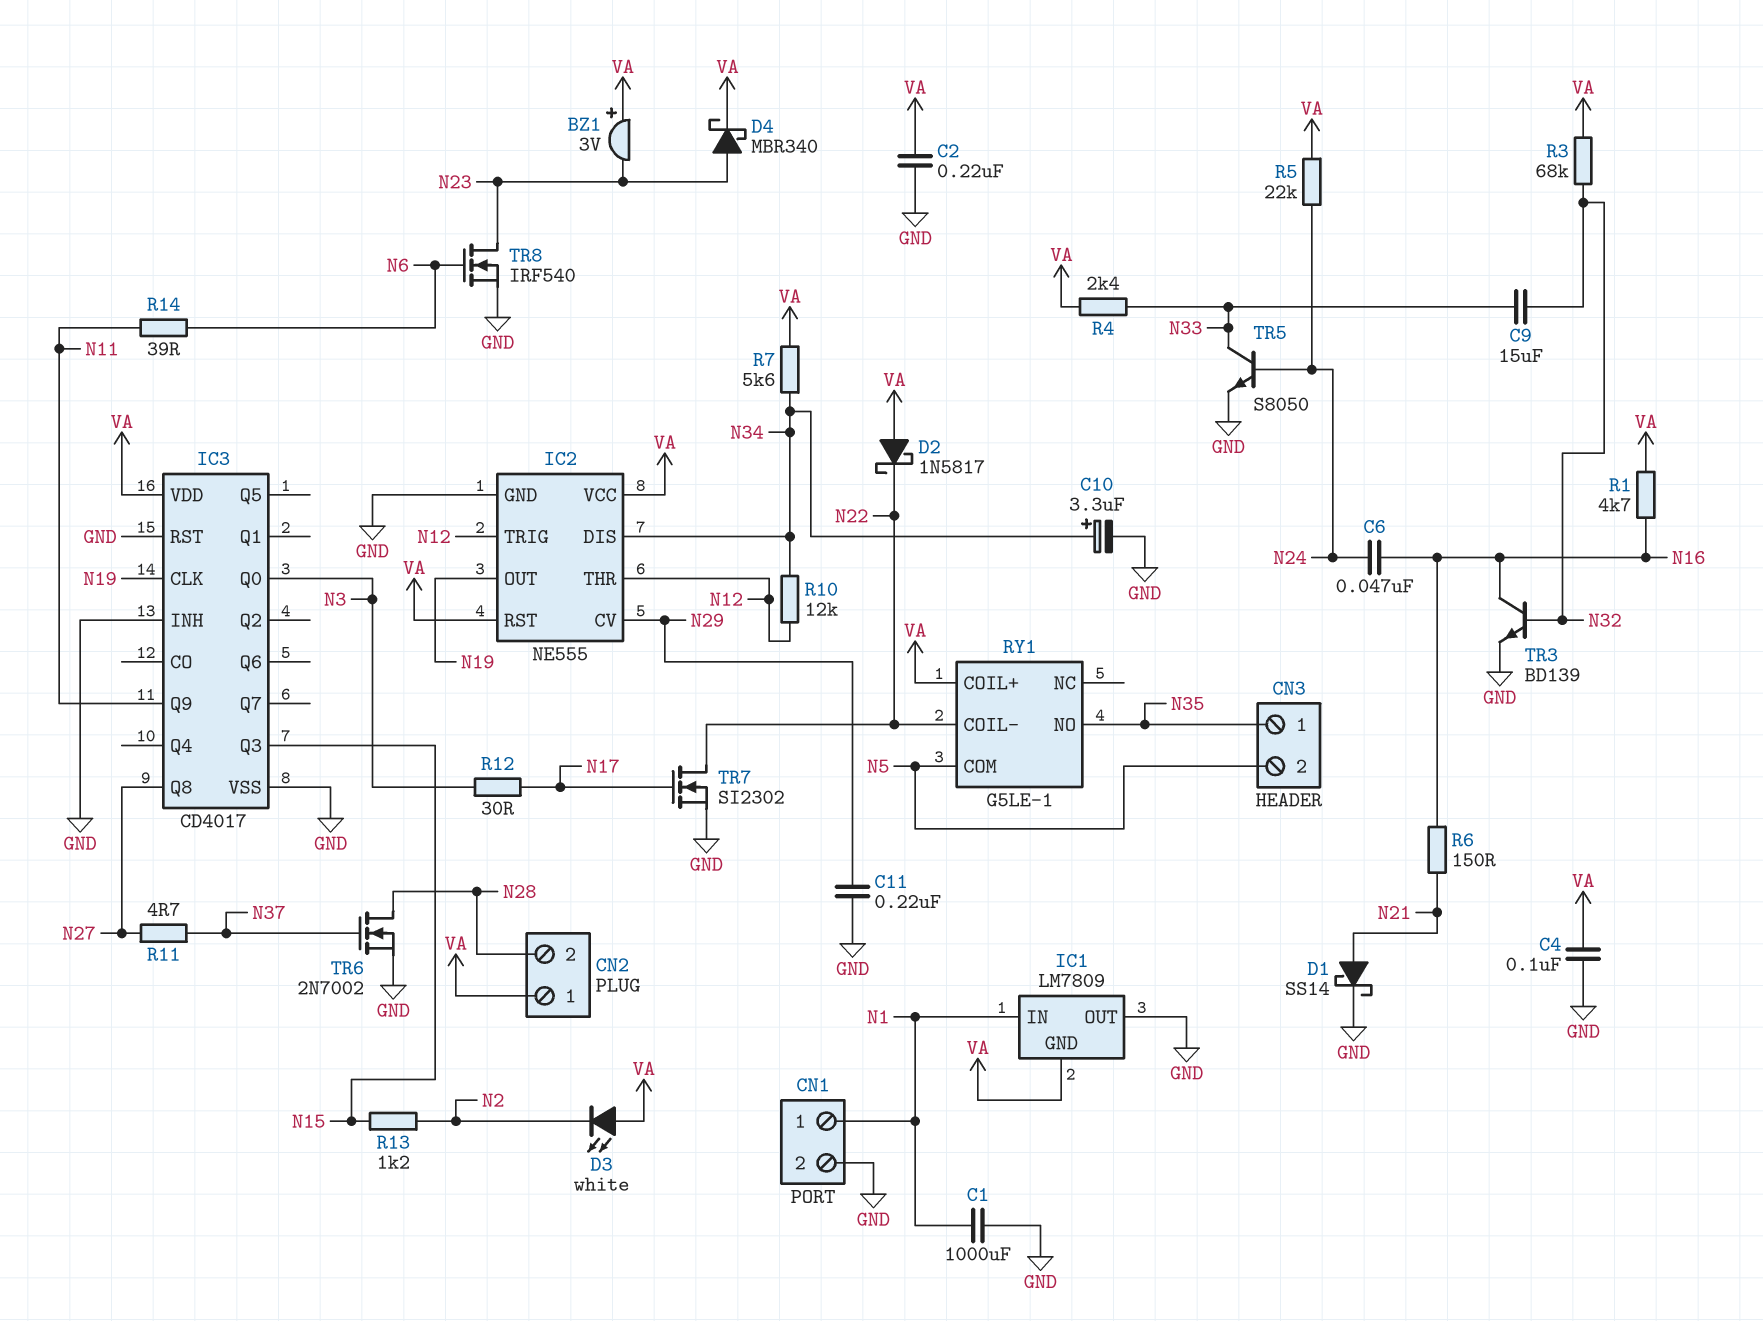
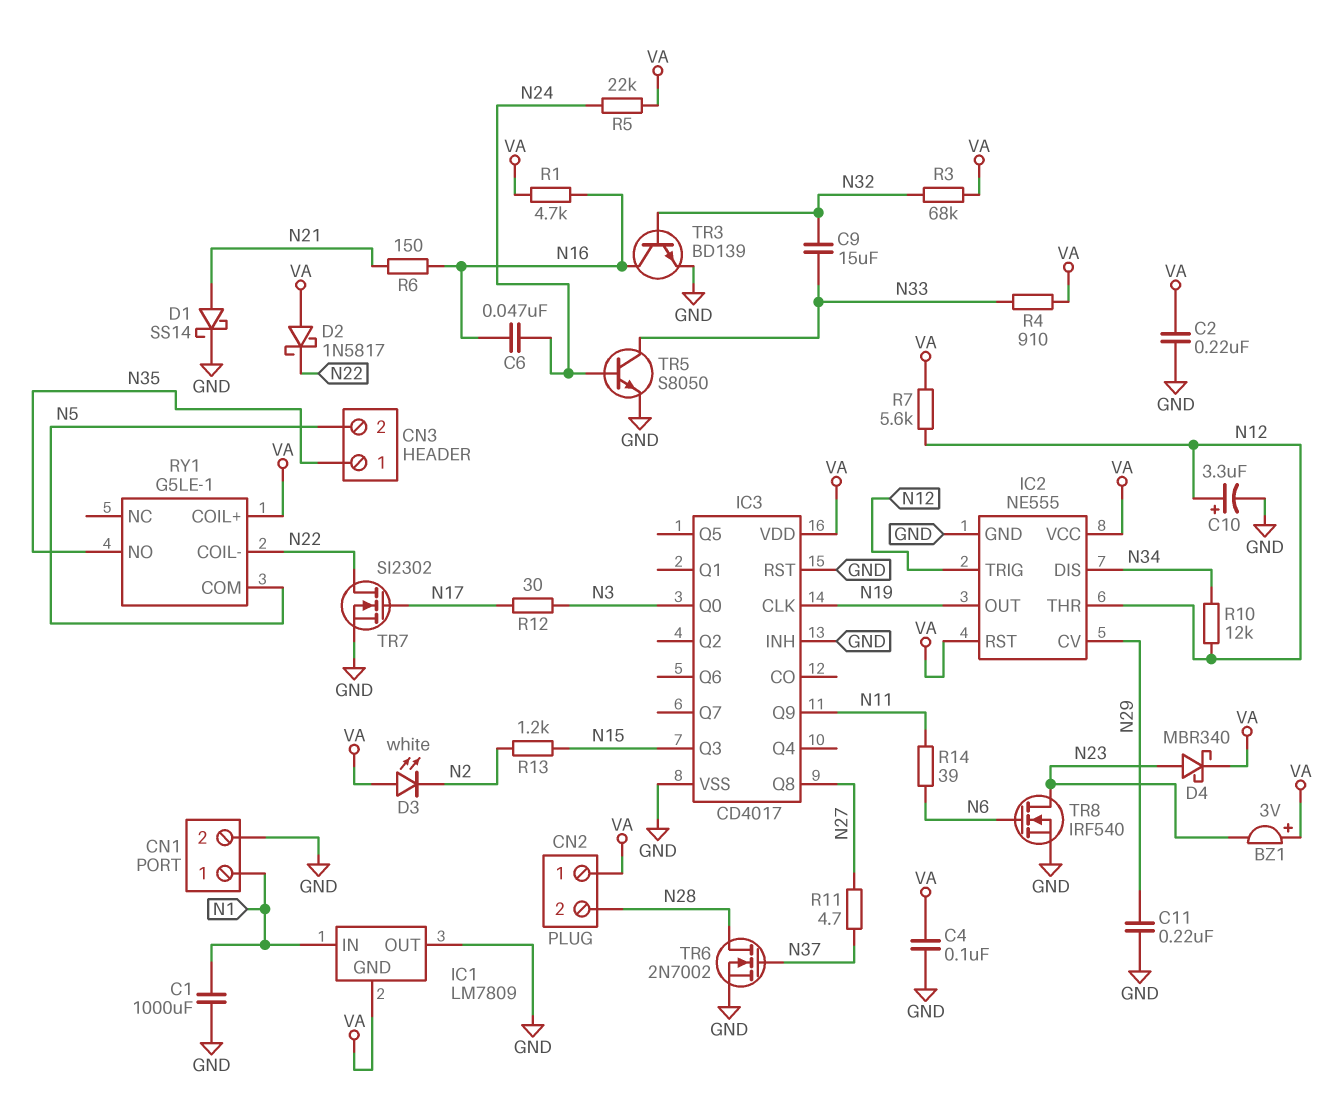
C10: 3.3uF (plus N34, minus GND) -> 3.3uF (plus N12, minus GND)
R4: 2.4k (N33, VA) -> 910 (N33, VA)
R7: 5.6k (N34, VA) -> 5.6k (N12, VA)

